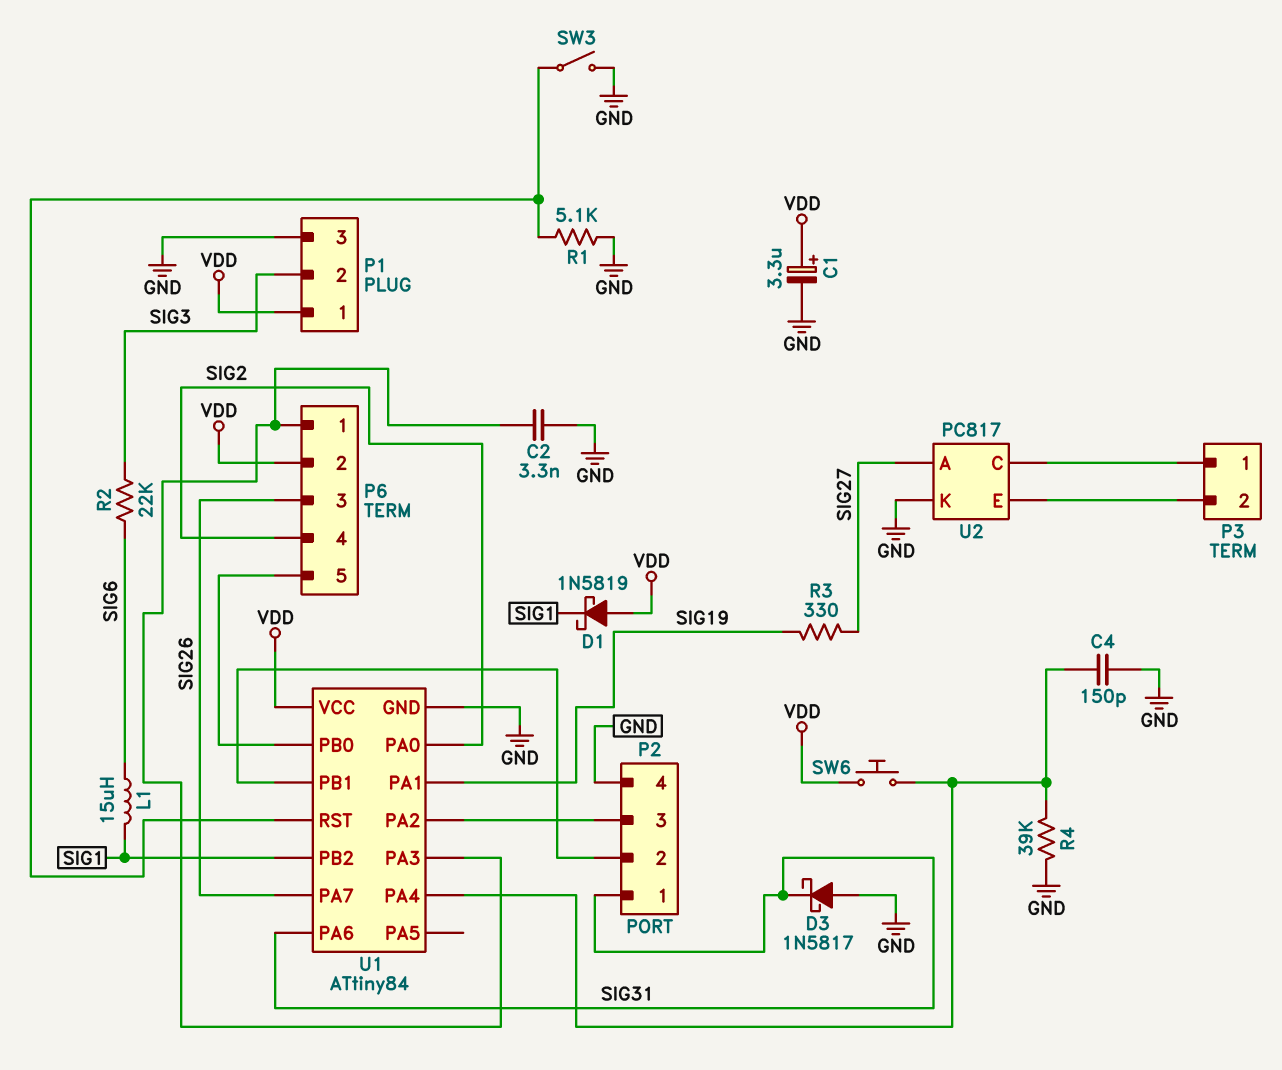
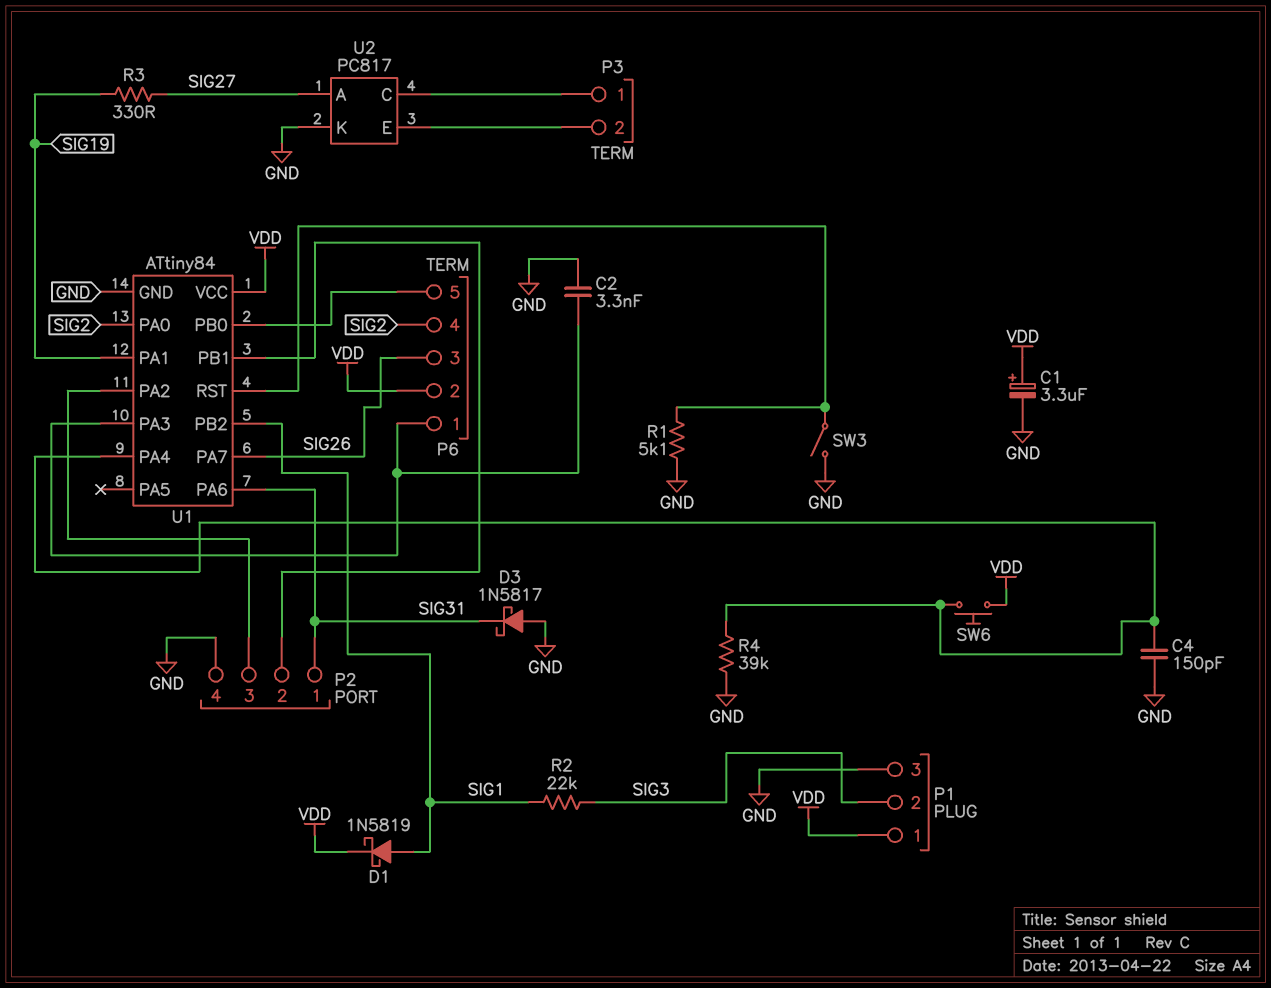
D1: schottky 1N5819 (A VDD, K SIG1) -> schottky 1N5819 (A SIG1, K VDD)
L1: 15uH (SIG1, SIG6) -> none
R2: 22k (SIG3, SIG6) -> 22k (SIG1, SIG3)

